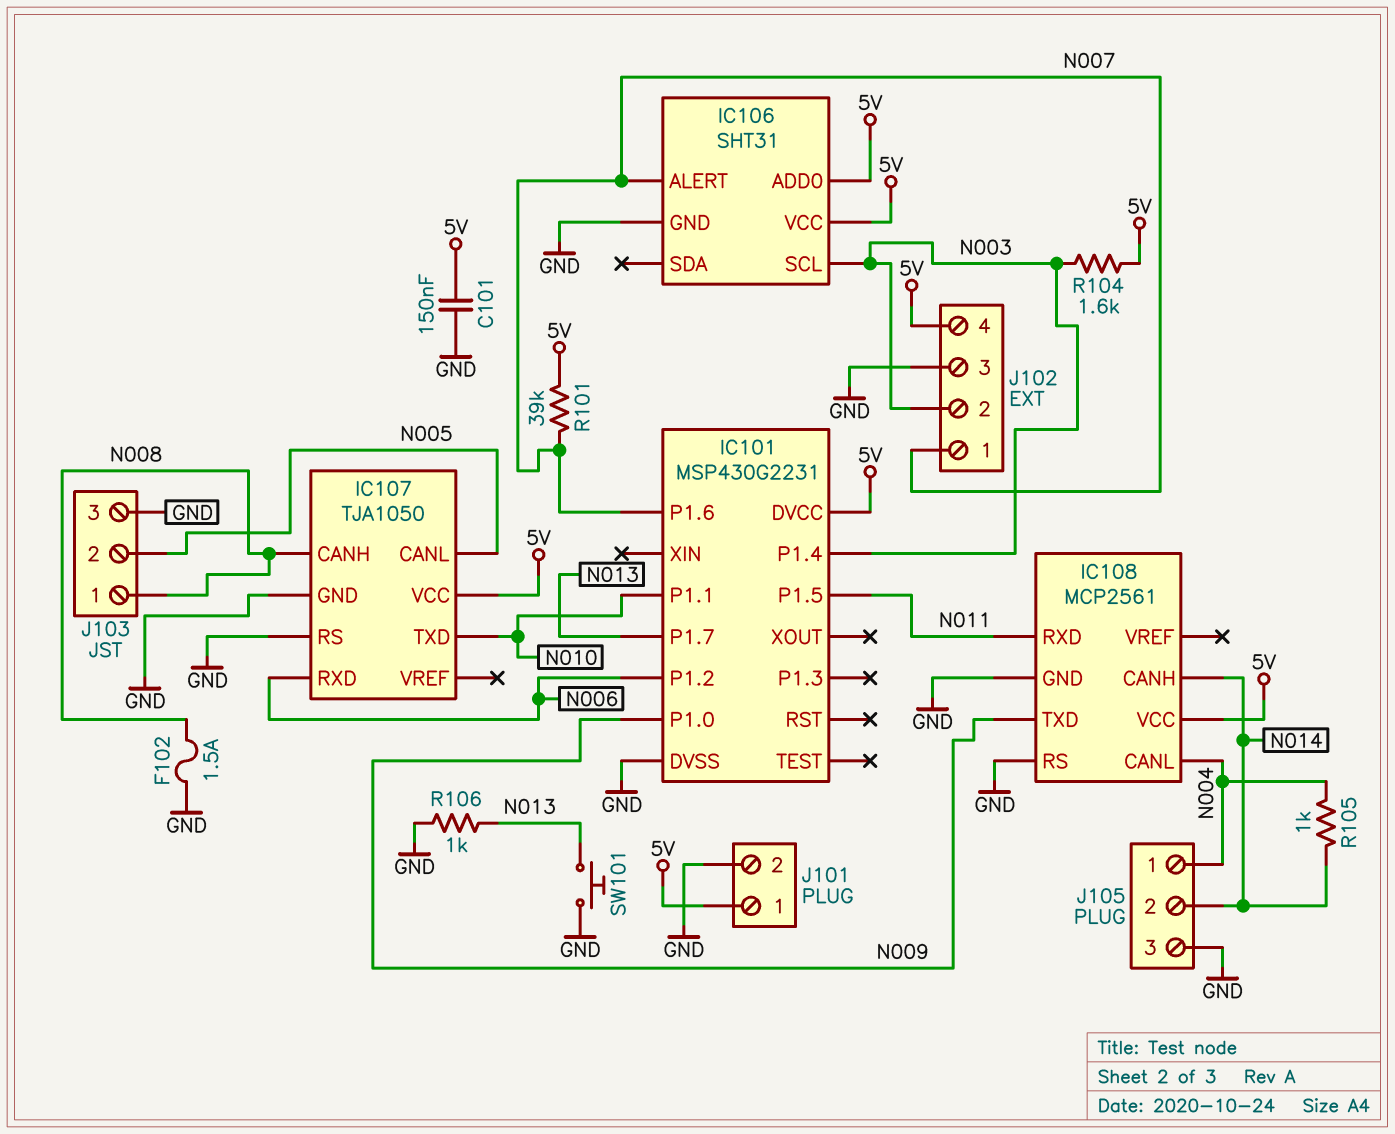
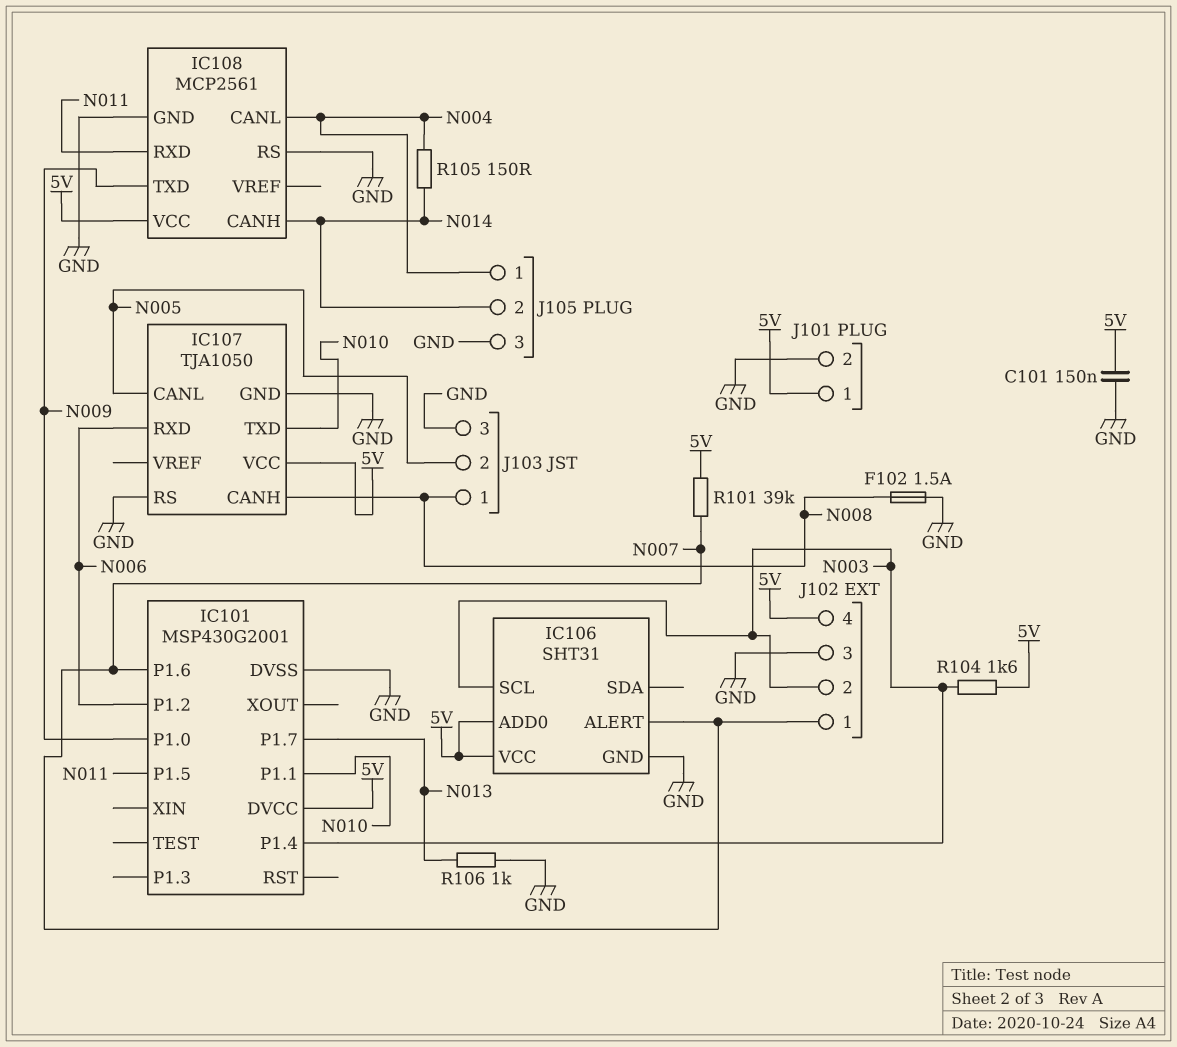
IC101: MSP430G2231 -> MSP430G2001
R105: 1k (N004, N014) -> 150 (N004, N014)
SW101: button (GND, N013) -> none

